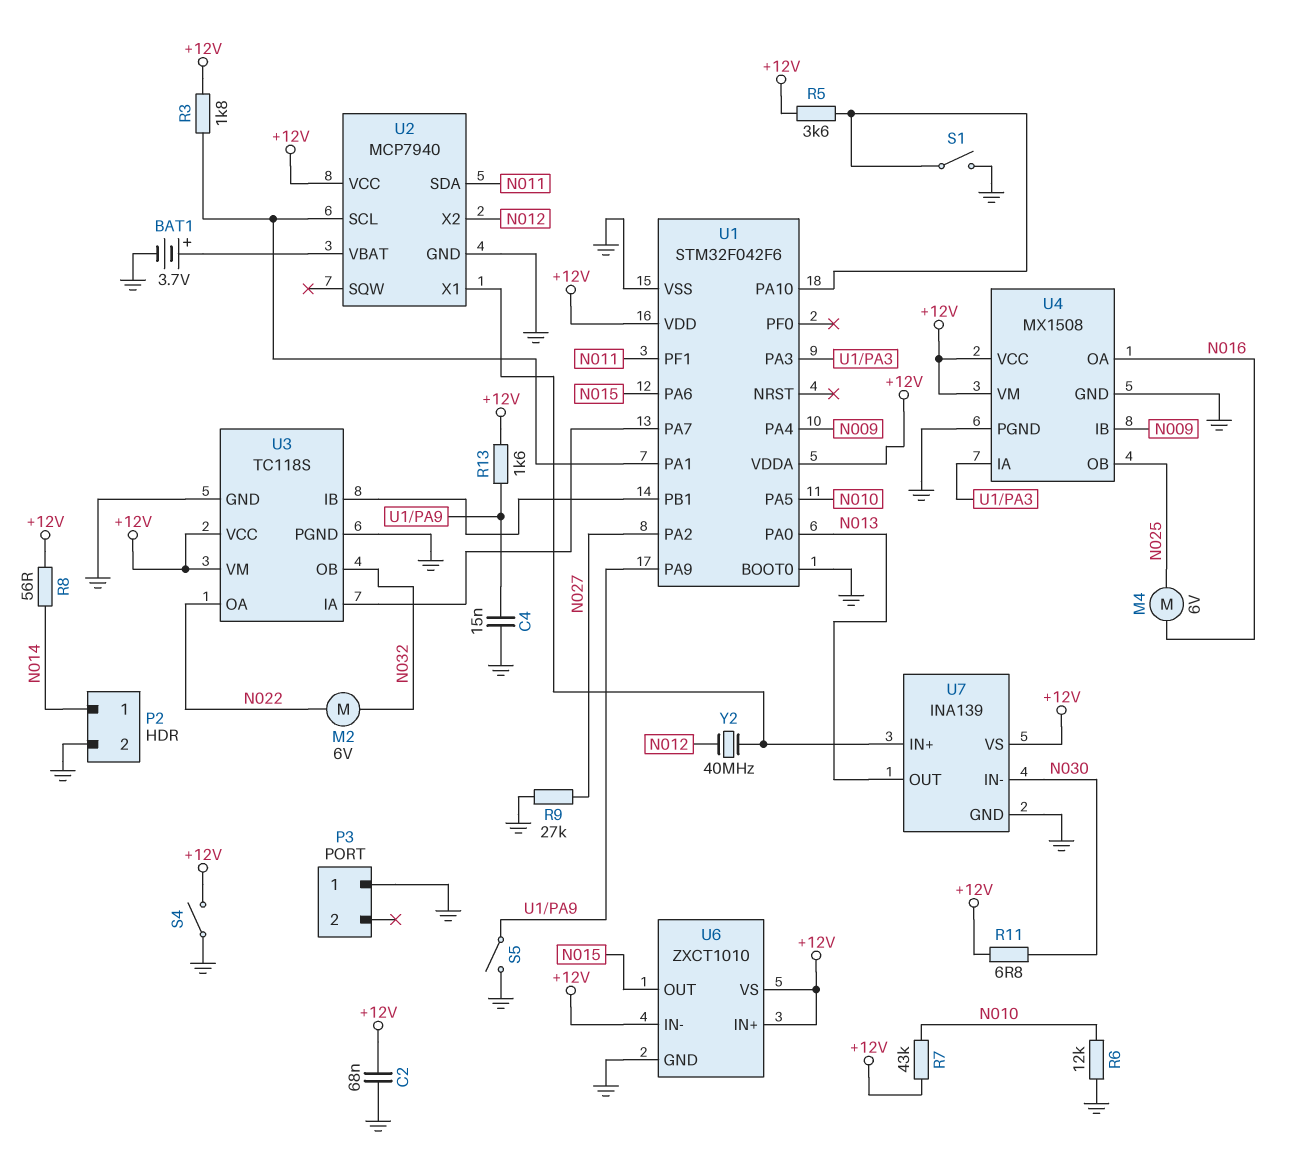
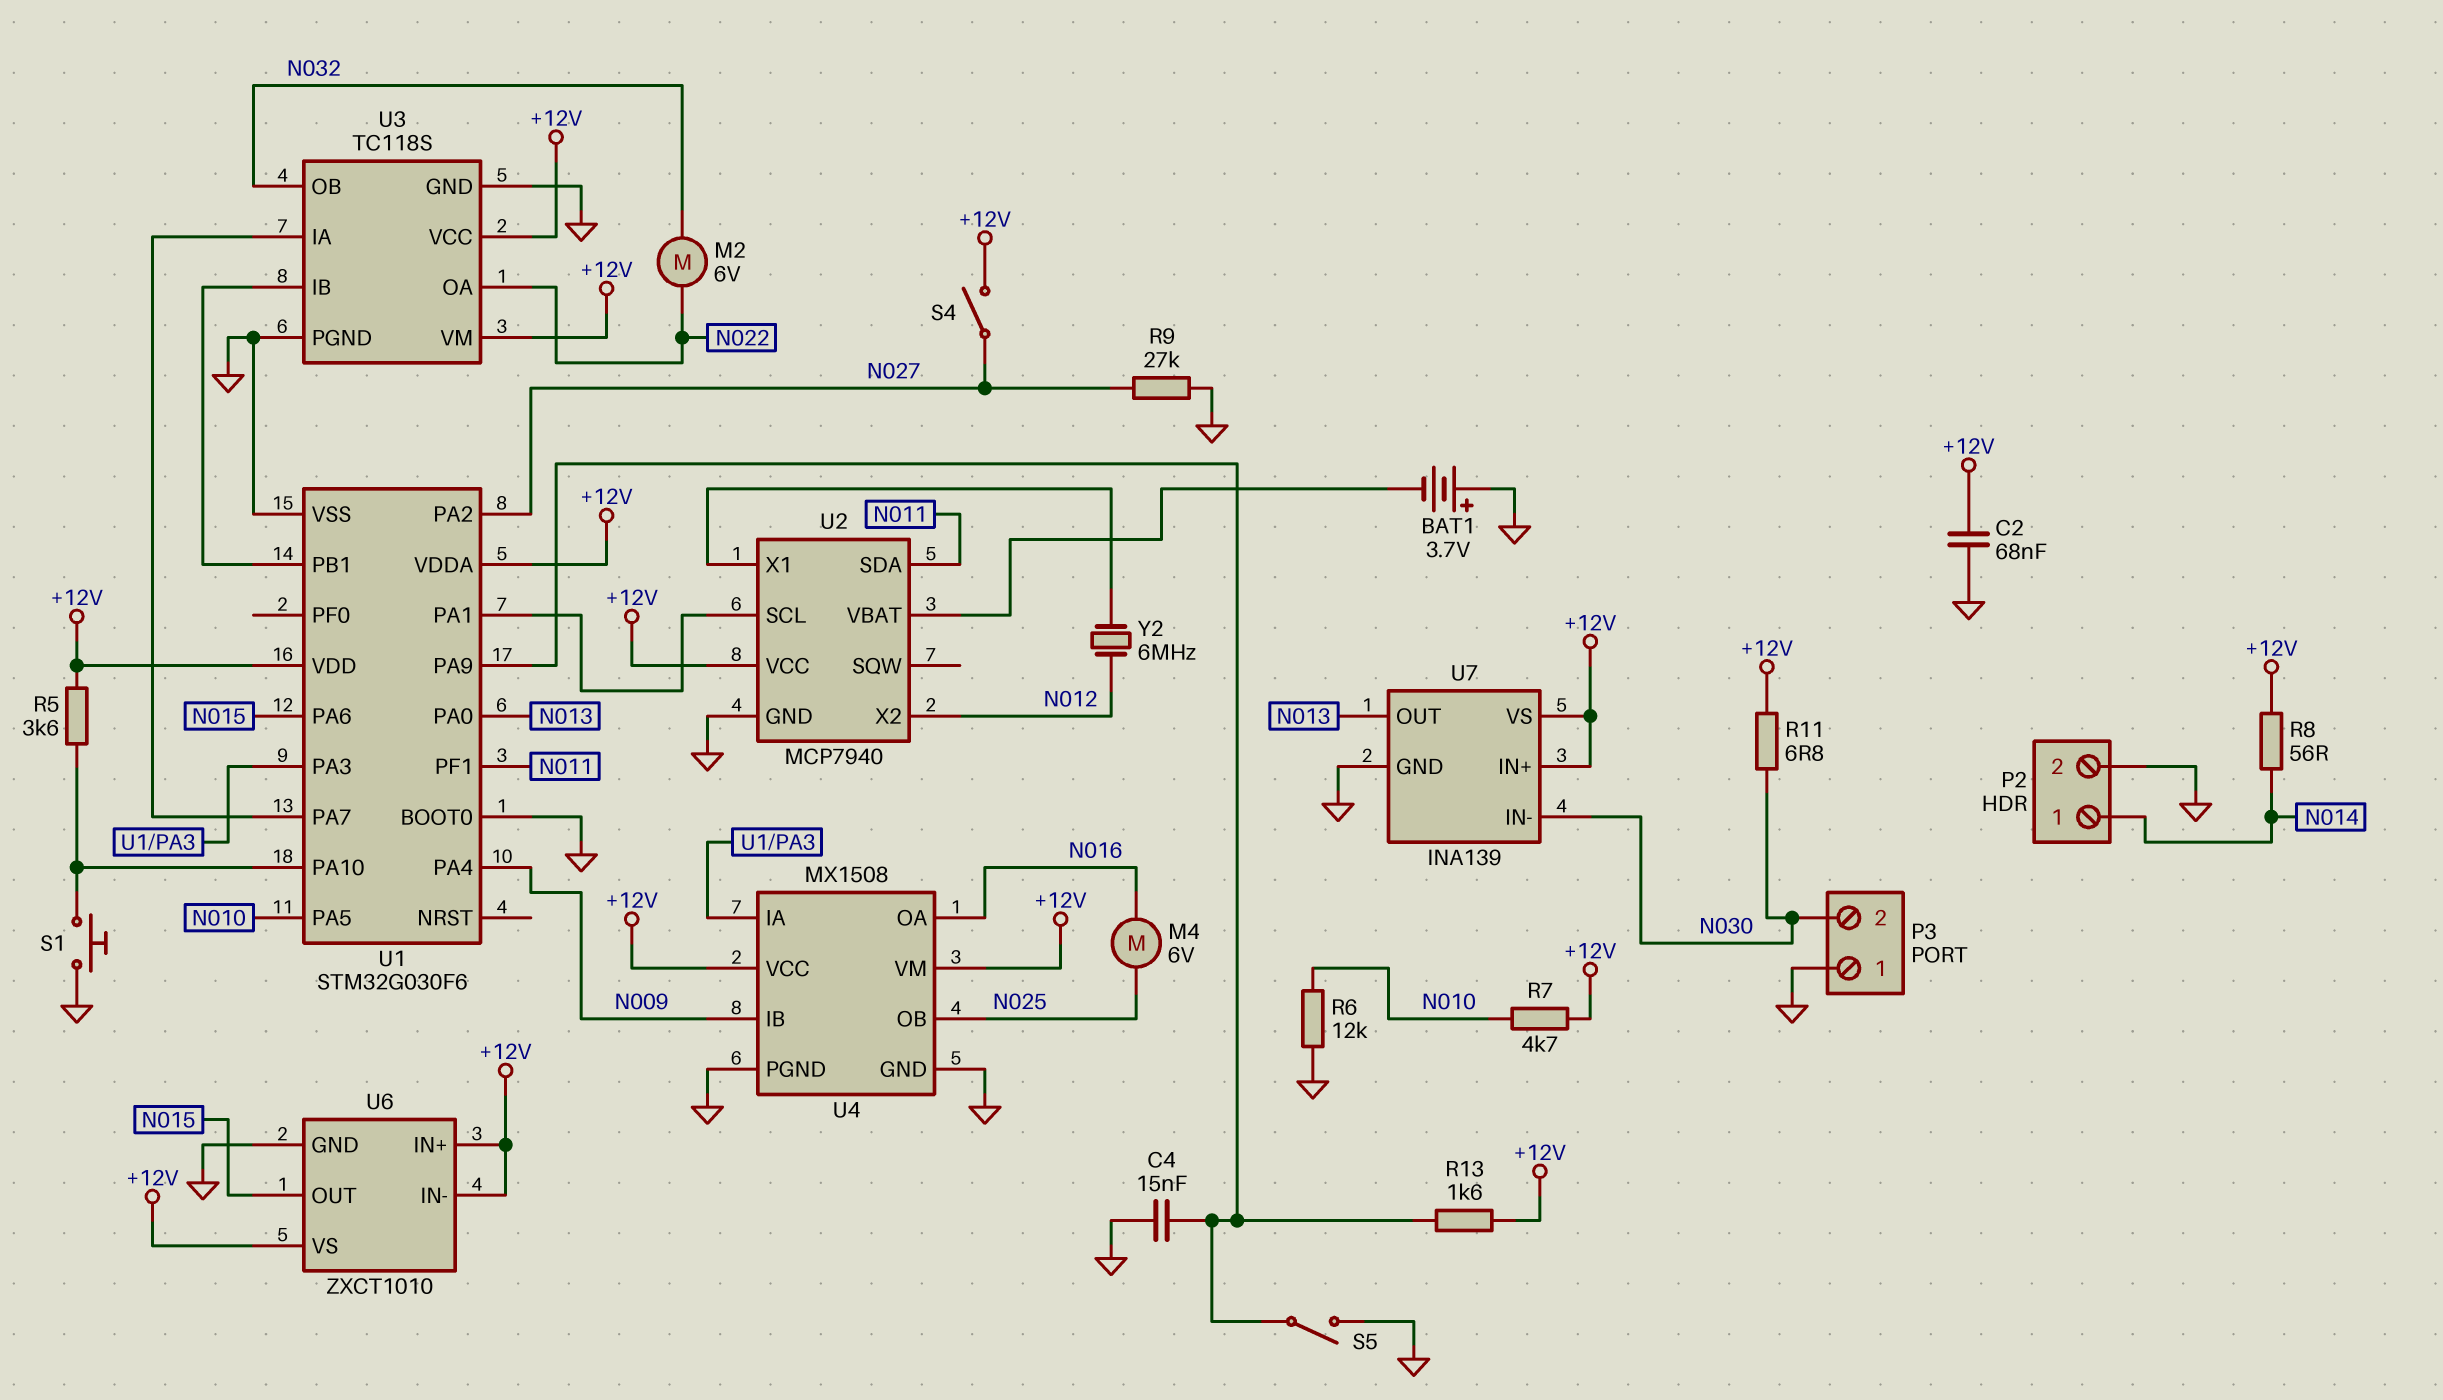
BAT1: 3.7V (plus U2/VBAT, minus GND) -> 3.7V (plus GND, minus U2/VBAT)
P3 pin 2: none -> N030
R3: 1.8k (+12V, U1/PA1) -> none
R7: 43k (+12V, N010) -> 4.7k (+12V, N010)
S1: switch (GND, U1/PA10) -> button (GND, U1/PA10)
S4: switch (+12V, GND) -> switch (+12V, N027)
U1: STM32F042F6 -> STM32G030F6
U7 pin IN+: U2/X1 -> +12V
Y2: 40MHz (N012, U2/X1) -> 6MHz (N012, U2/X1)

